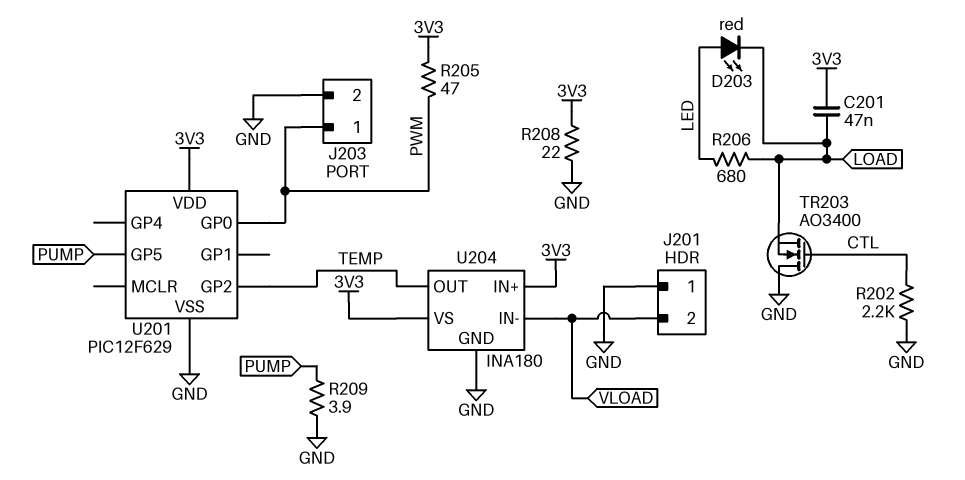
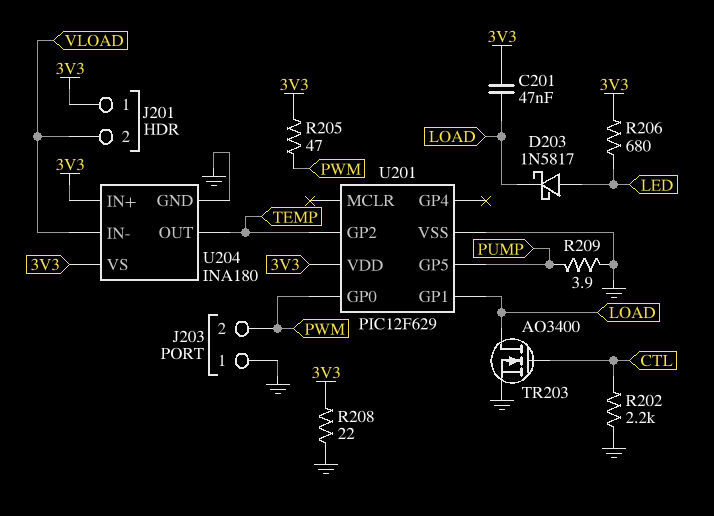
D203: LED red (A LED, K LOAD) -> schottky 1N5817 (A LED, K LOAD)
J201 pin 1: GND -> 3V3
J203 pin 1: PWM -> GND
J203 pin 2: GND -> PWM
R206: 680 (LED, LOAD) -> 680 (3V3, LED)
TR203: NMOS AO3400 (G CTL, D GND, S LOAD) -> NMOS AO3400 (G CTL, D LOAD, S GND)
U201 pin GP1: none -> LOAD

